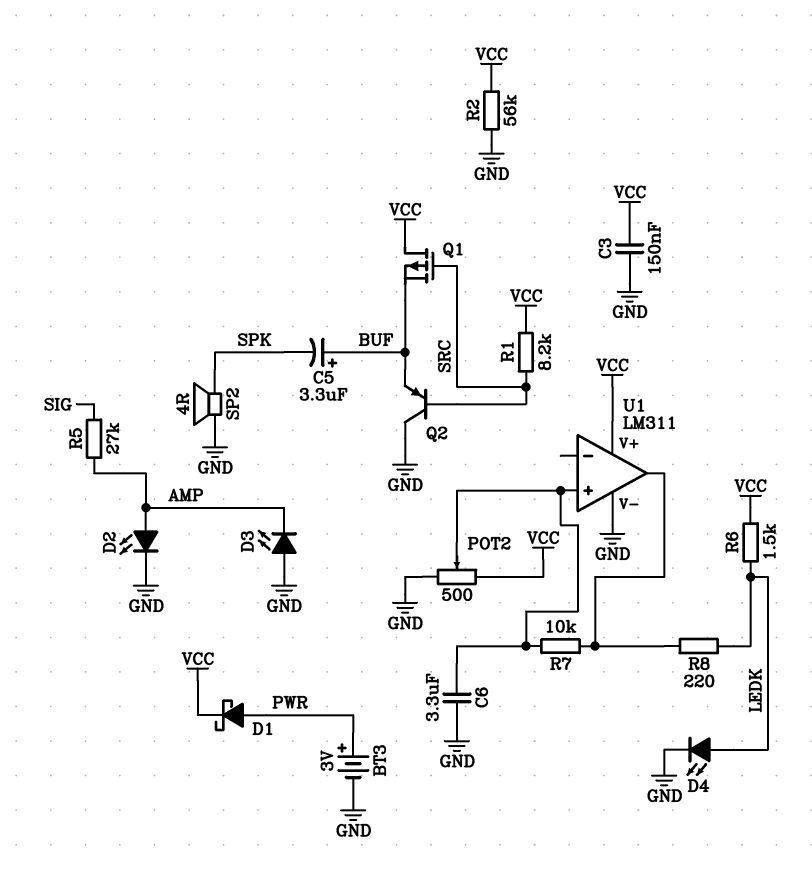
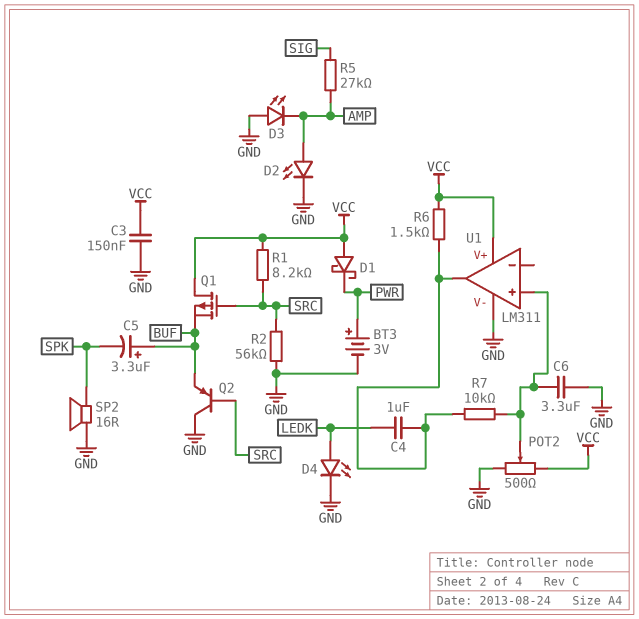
C4: none -> 1uF (LEDK, U1/out)
D1: schottky (A PWR, K VCC) -> schottky (A VCC, K PWR)
R2: 56k (GND, VCC) -> 56k (GND, SRC)
R6: 1.5k (LEDK, VCC) -> 1.5k (U1/out, VCC)
R8: 220 (LEDK, U1/out) -> none
SP2: speaker 4R (GND, SPK) -> speaker 16R (GND, SPK)

